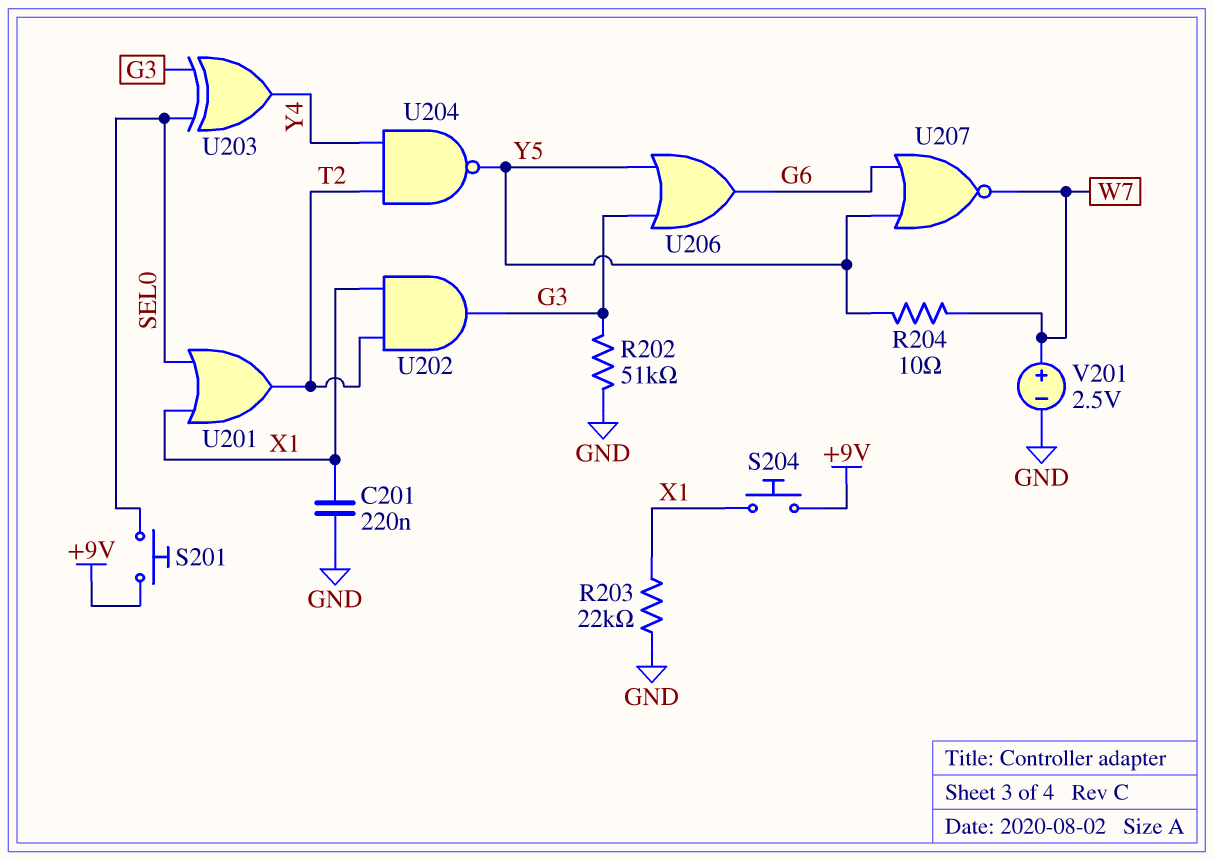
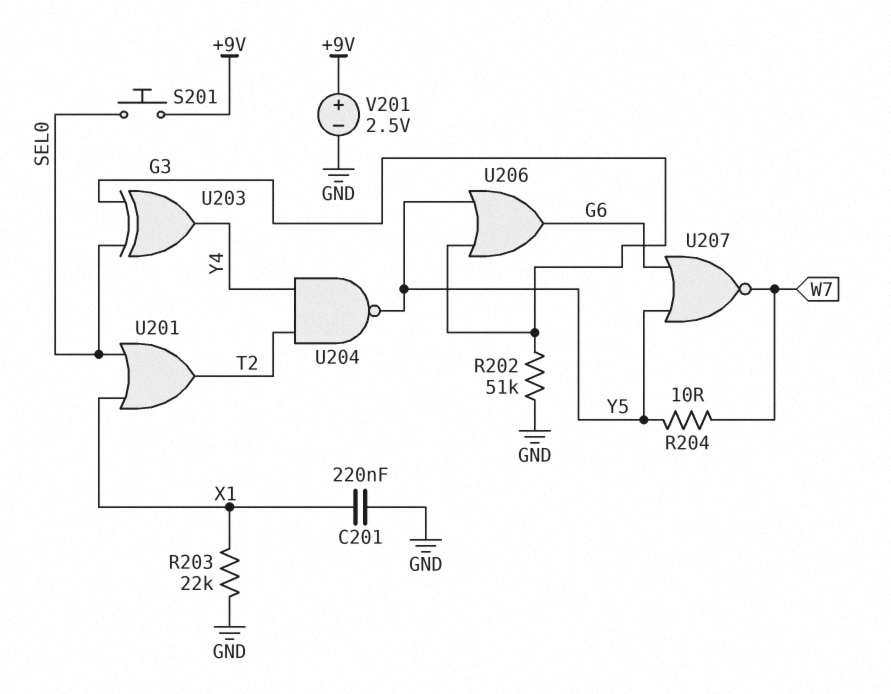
S204: button (+9V, X1) -> none
U202: AND (in T2, in X1, out G3) -> none
V201: 2.5V (plus W7, minus GND) -> 2.5V (plus +9V, minus GND)

